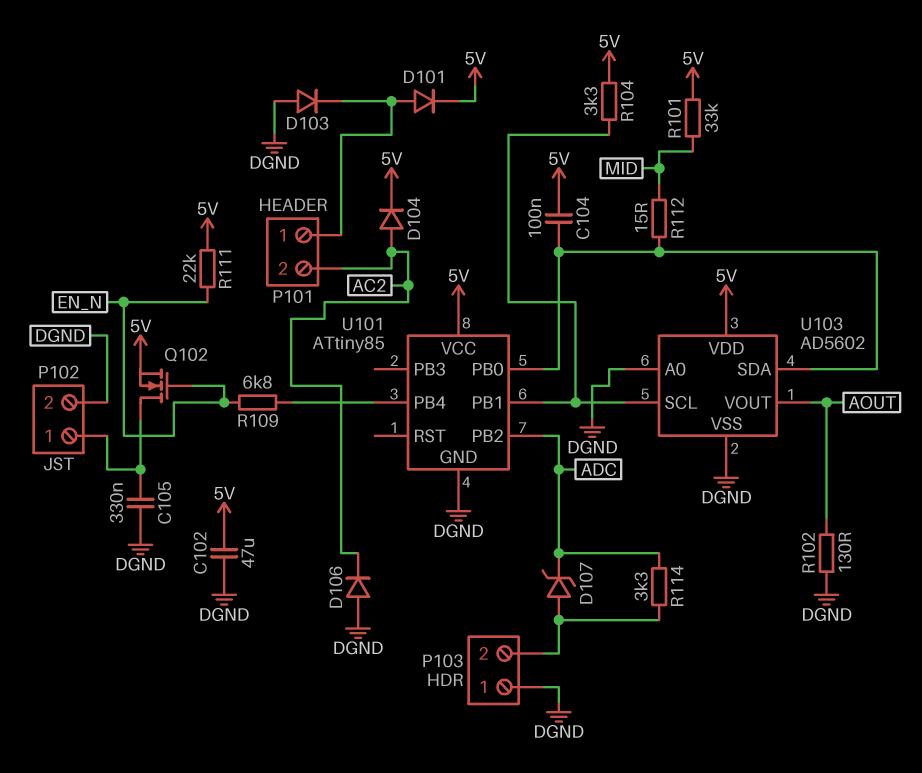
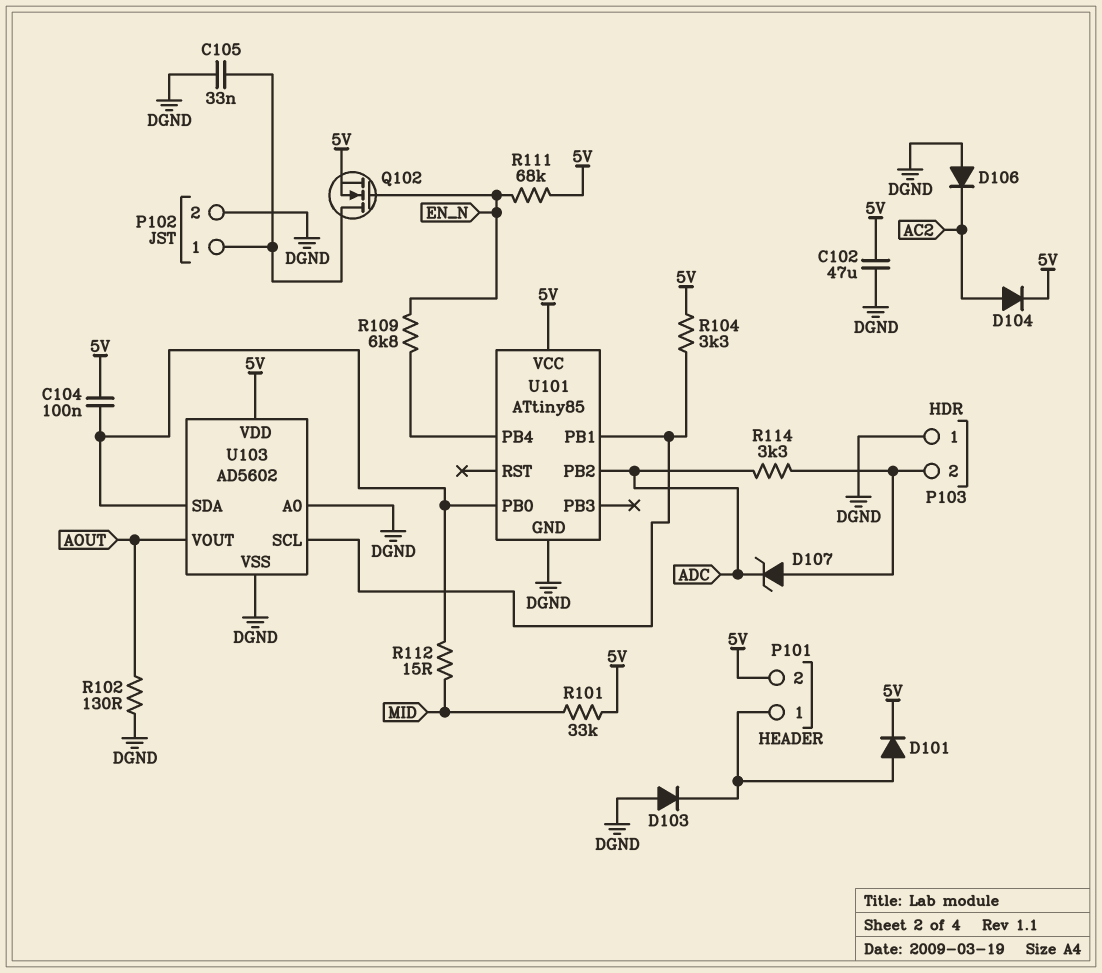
C105: 330nF (DGND, P102/1) -> 33nF (DGND, P102/1)
P101 pin 2: AC2 -> 5V
R111: 22k (5V, EN_N) -> 68k (5V, EN_N)

